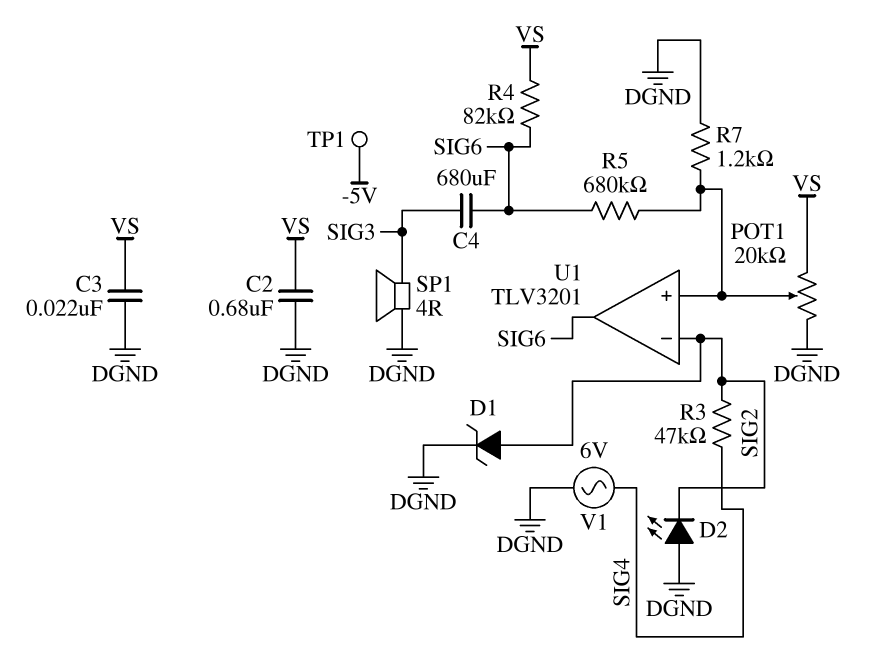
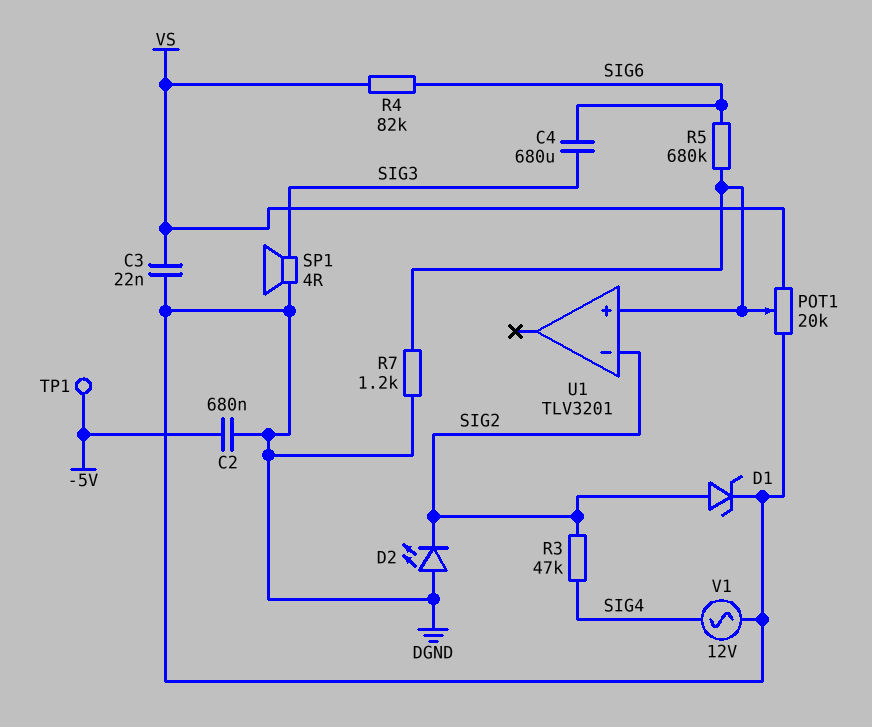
C2: 680nF (DGND, VS) -> 680nF (-5V, DGND)
U1 pin out: SIG6 -> none
V1: AC 6V (DGND, SIG4) -> AC 12V (DGND, SIG4)

